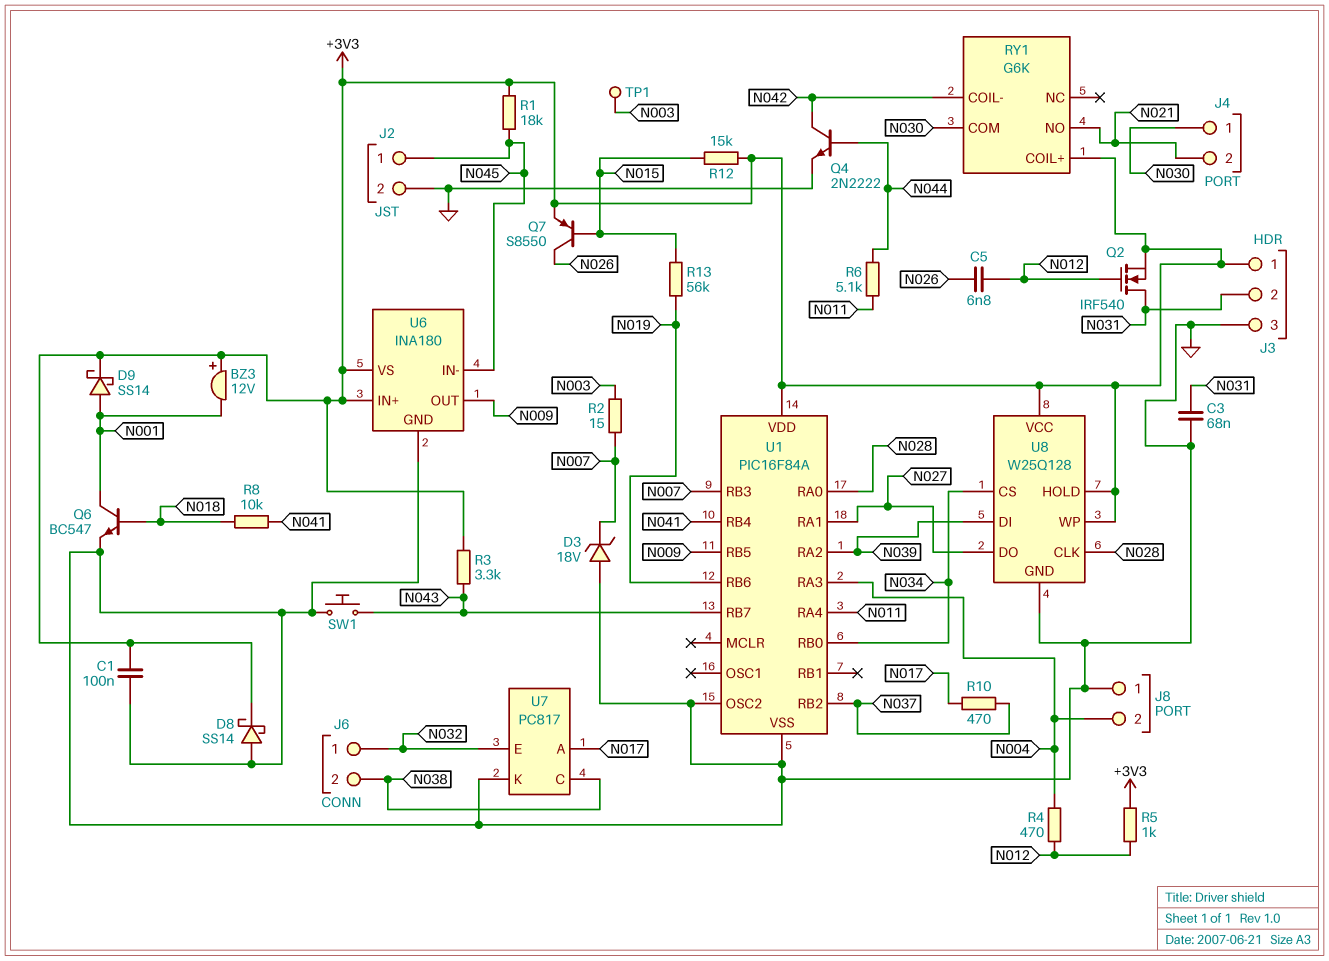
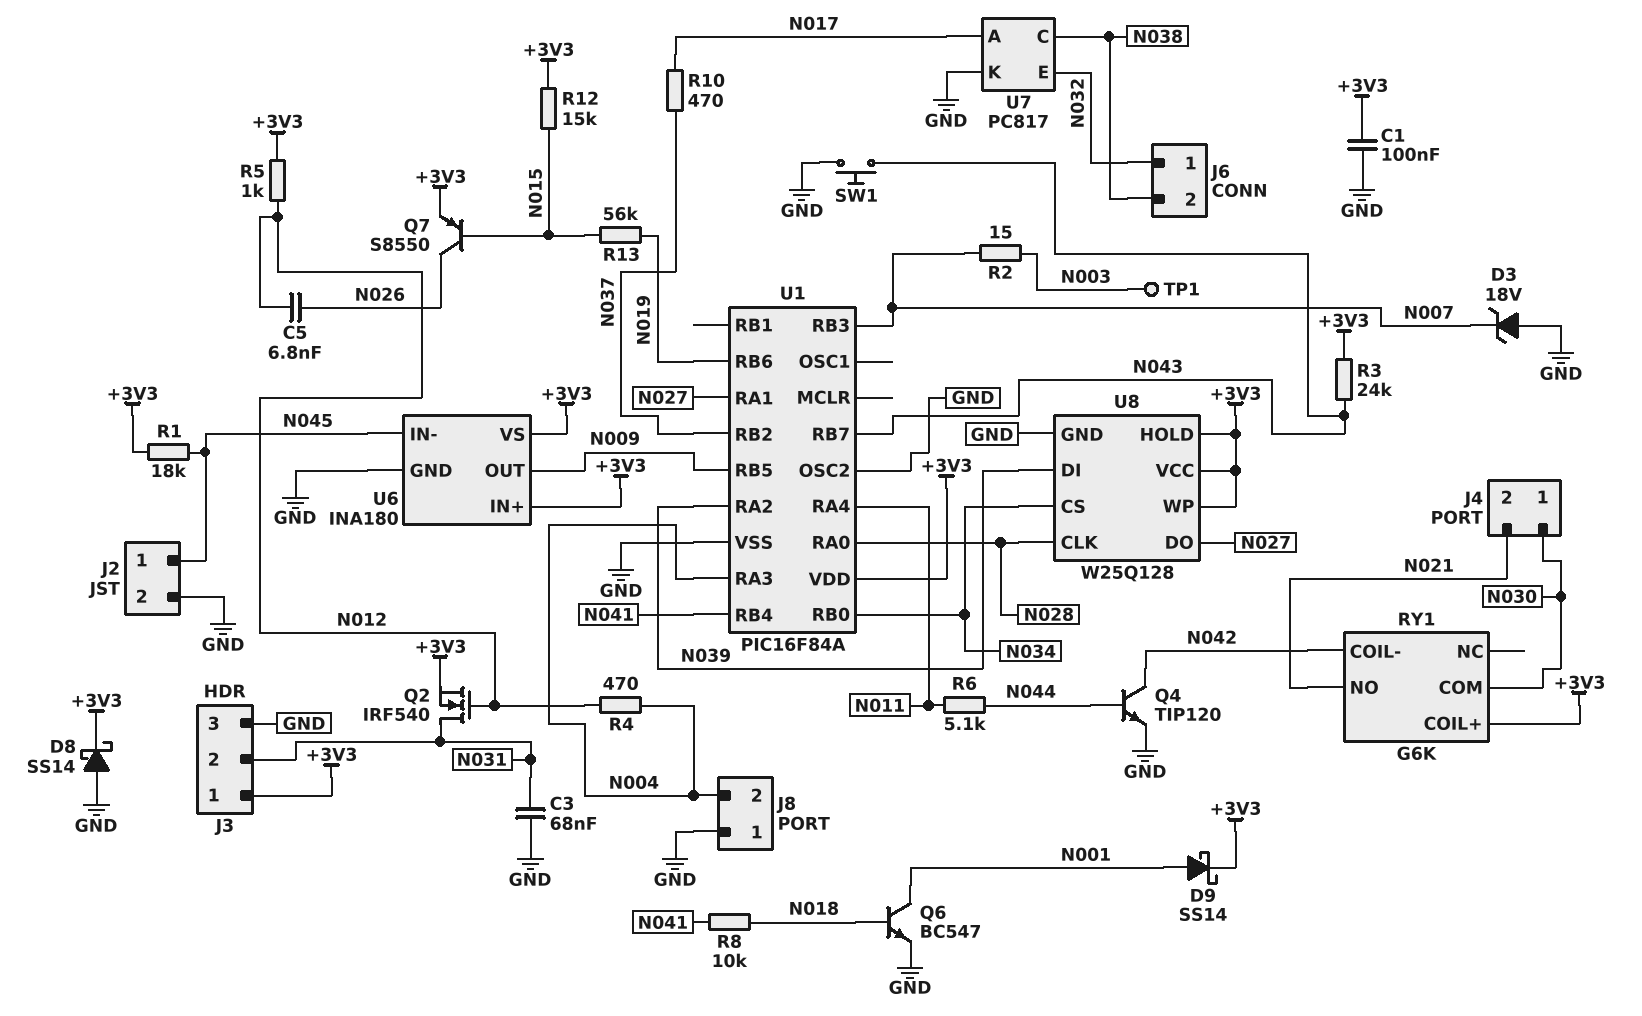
BZ3: buzzer 12V (plus +3V3, minus N001) -> none
Q4: NPN 2N2222 (B N044, C N042, E GND) -> NPN TIP120 (B N044, C N042, E GND)
R3: 3.3k (+3V3, N043) -> 24k (+3V3, N043)

